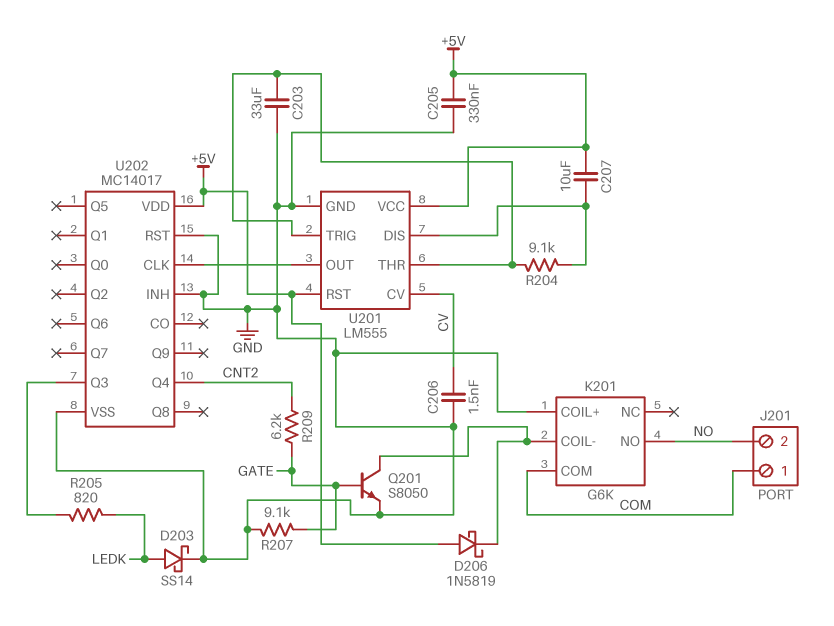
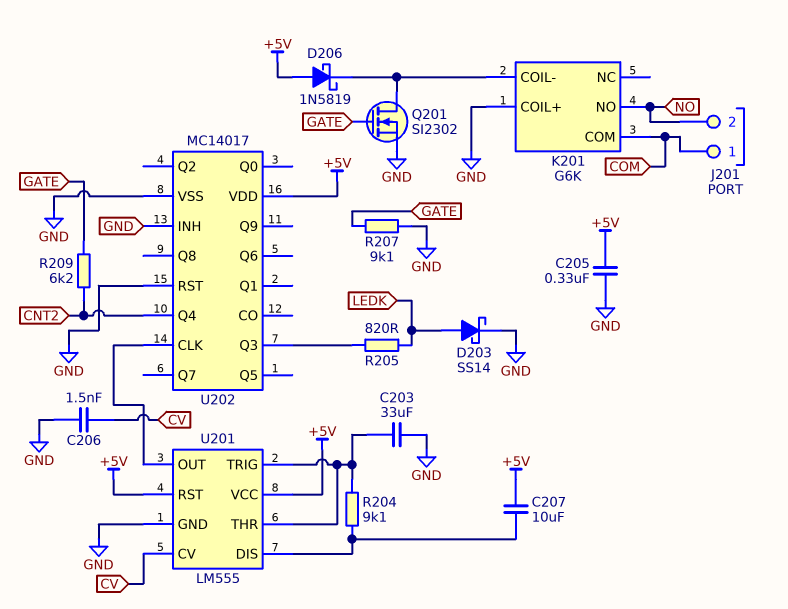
Q201: NPN S8050 (B GATE, C K201/COIL-, E GND) -> NMOS SI2302 (G GATE, D K201/COIL-, S GND)

